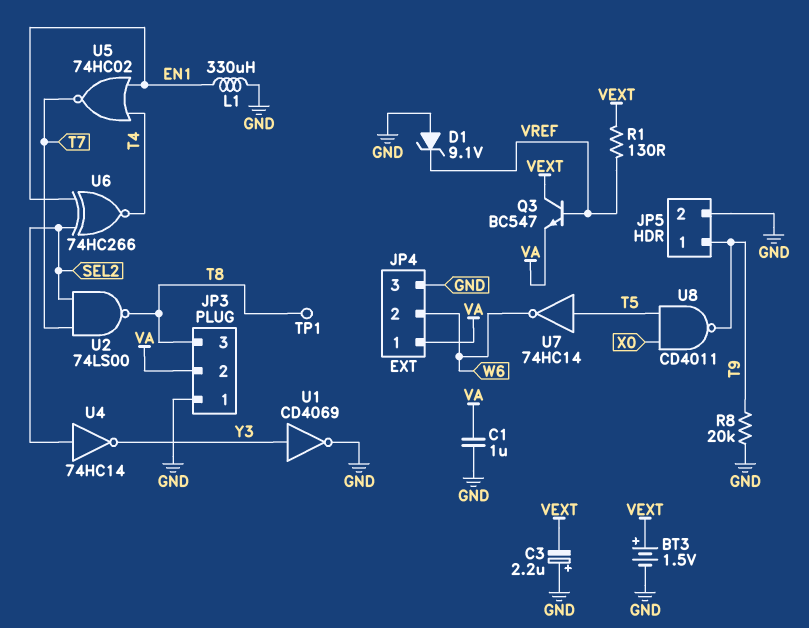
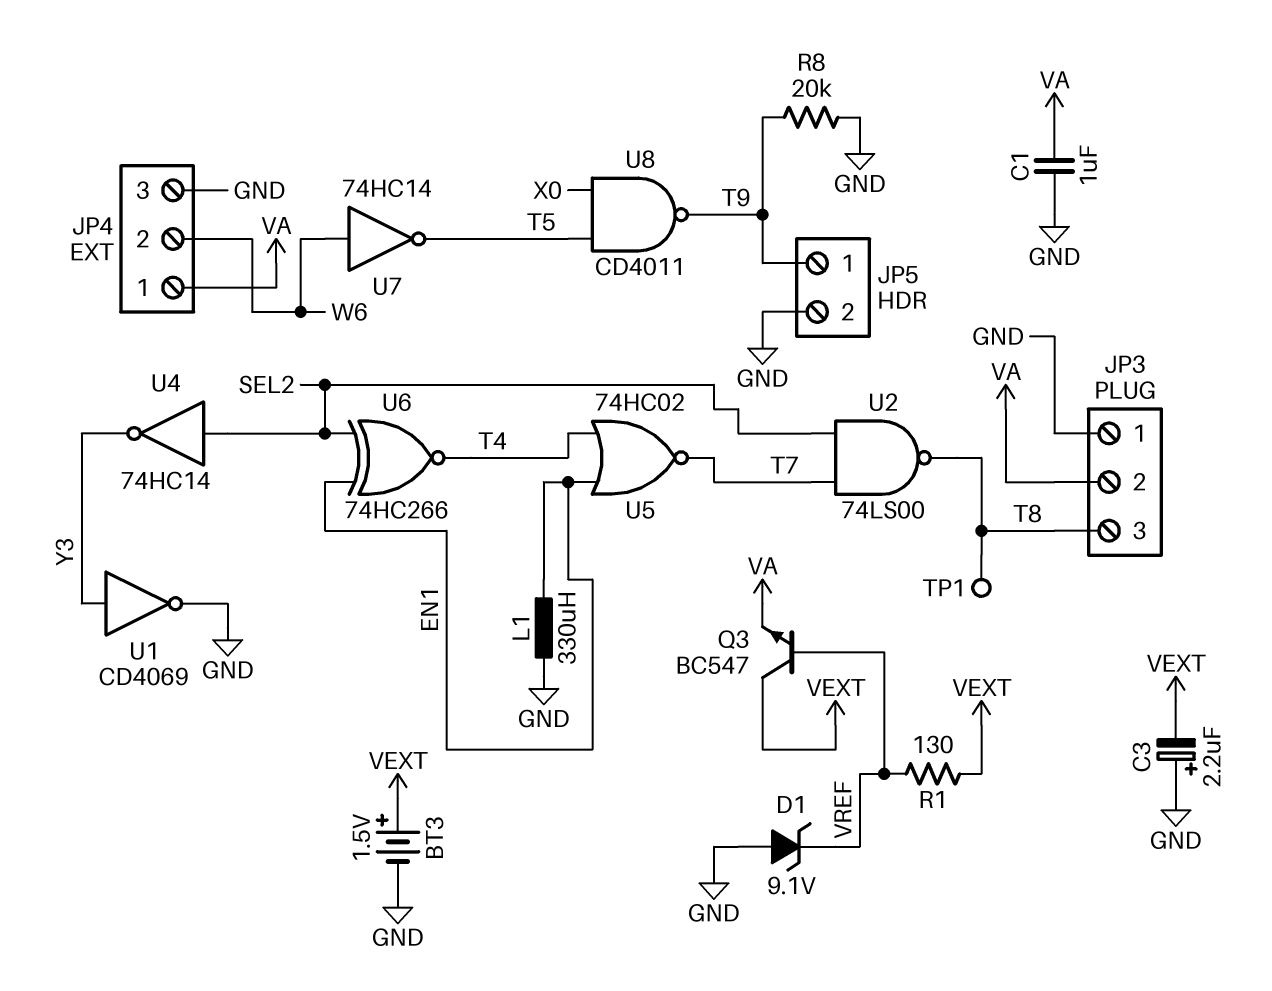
U7: NOT 74HC14 (in T5, out W6) -> NOT 74HC14 (in W6, out T5)

